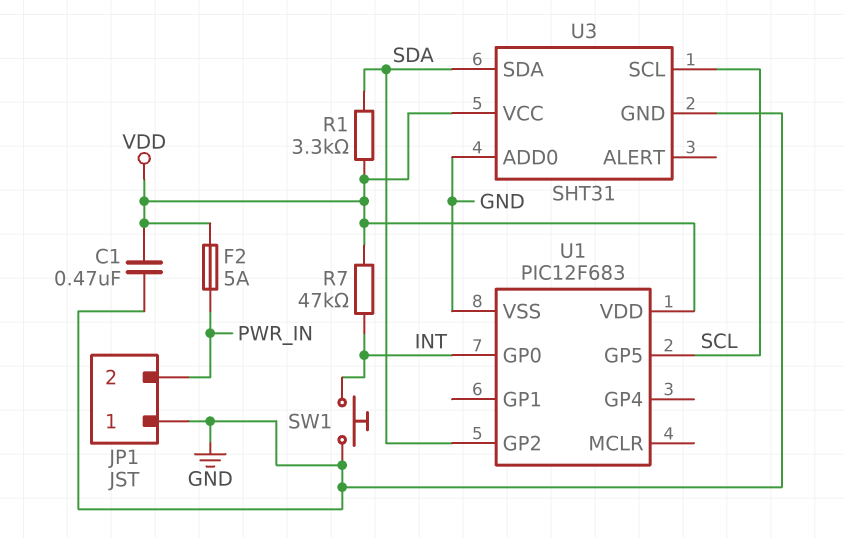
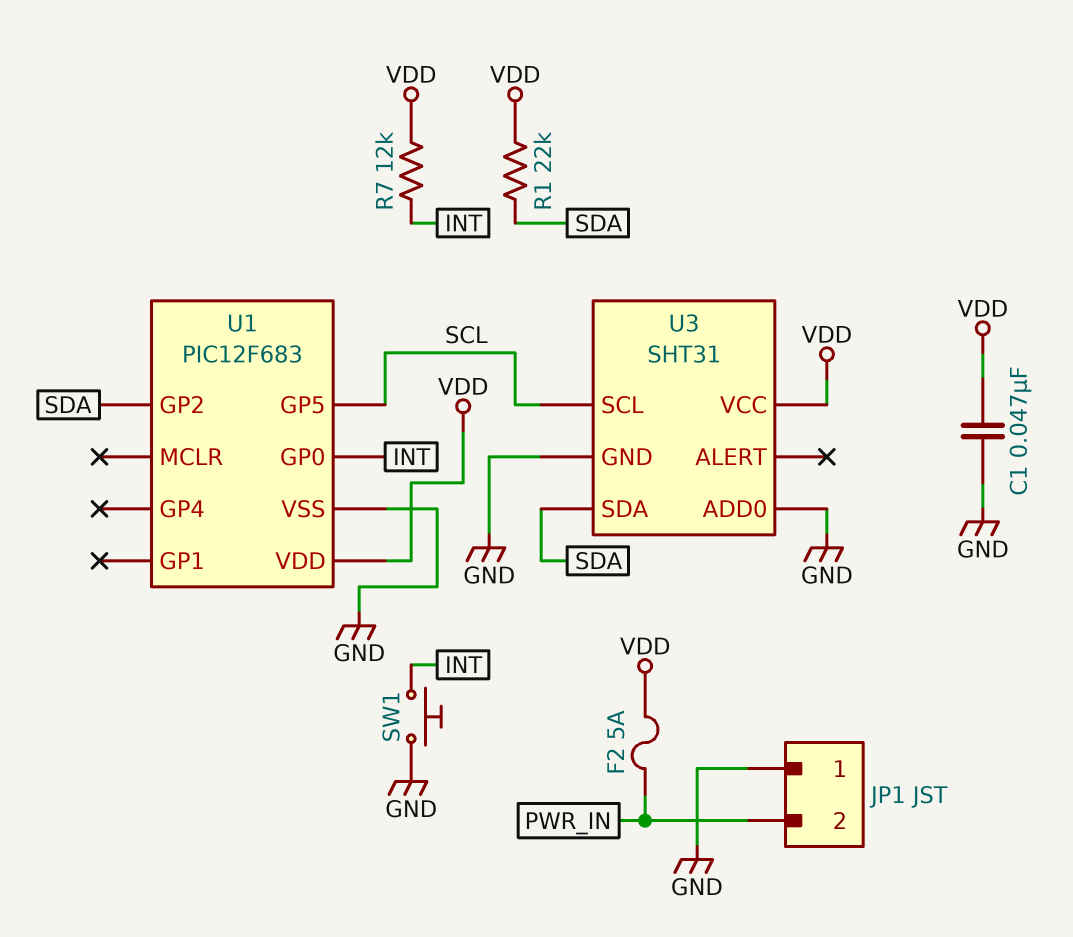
C1: 470nF (GND, VDD) -> 47nF (GND, VDD)
R1: 3.3k (SDA, VDD) -> 22k (SDA, VDD)
R7: 47k (INT, VDD) -> 12k (INT, VDD)

